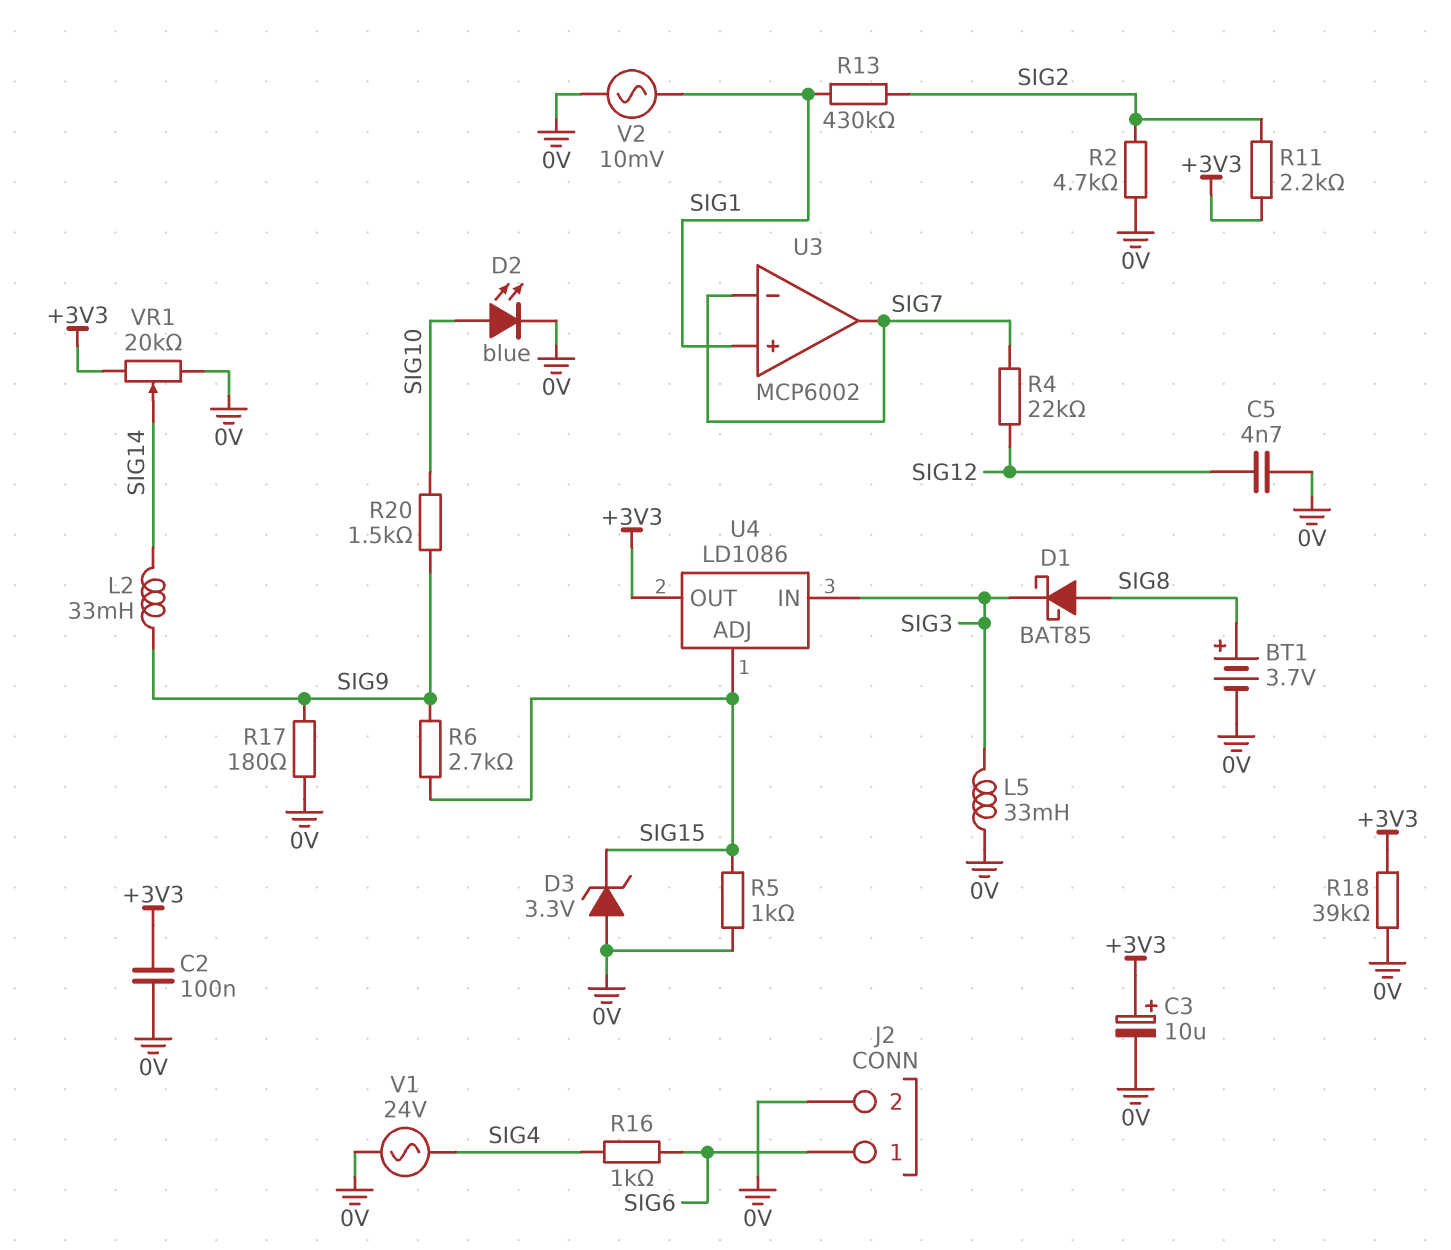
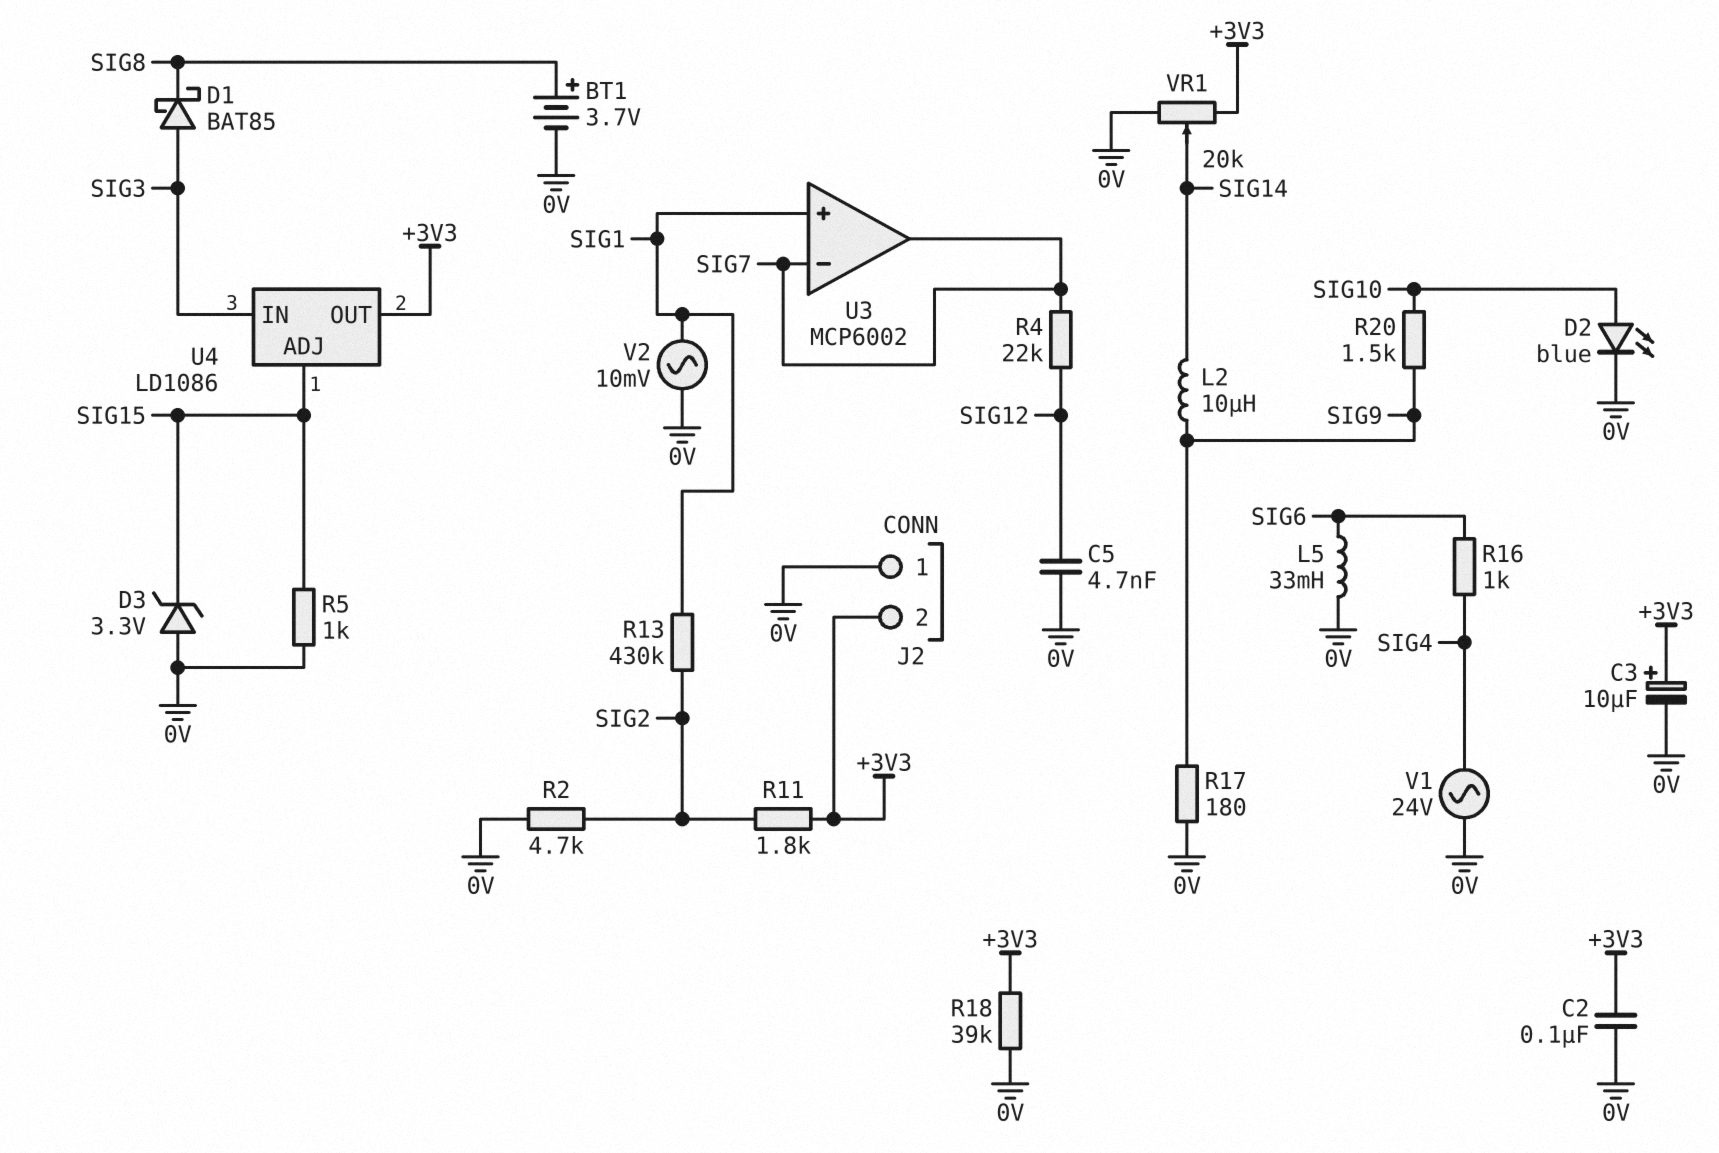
D1: schottky BAT85 (A SIG8, K SIG3) -> schottky BAT85 (A SIG3, K SIG8)
J2 pin 1: SIG6 -> 0V
J2 pin 2: 0V -> +3V3
L2: 33mH (SIG9, SIG14) -> 10uH (SIG9, SIG14)
L5: 33mH (0V, SIG3) -> 33mH (0V, SIG6)
R6: 2.7k (SIG9, SIG15) -> none
R11: 2.2k (+3V3, SIG2) -> 1.8k (+3V3, SIG2)

